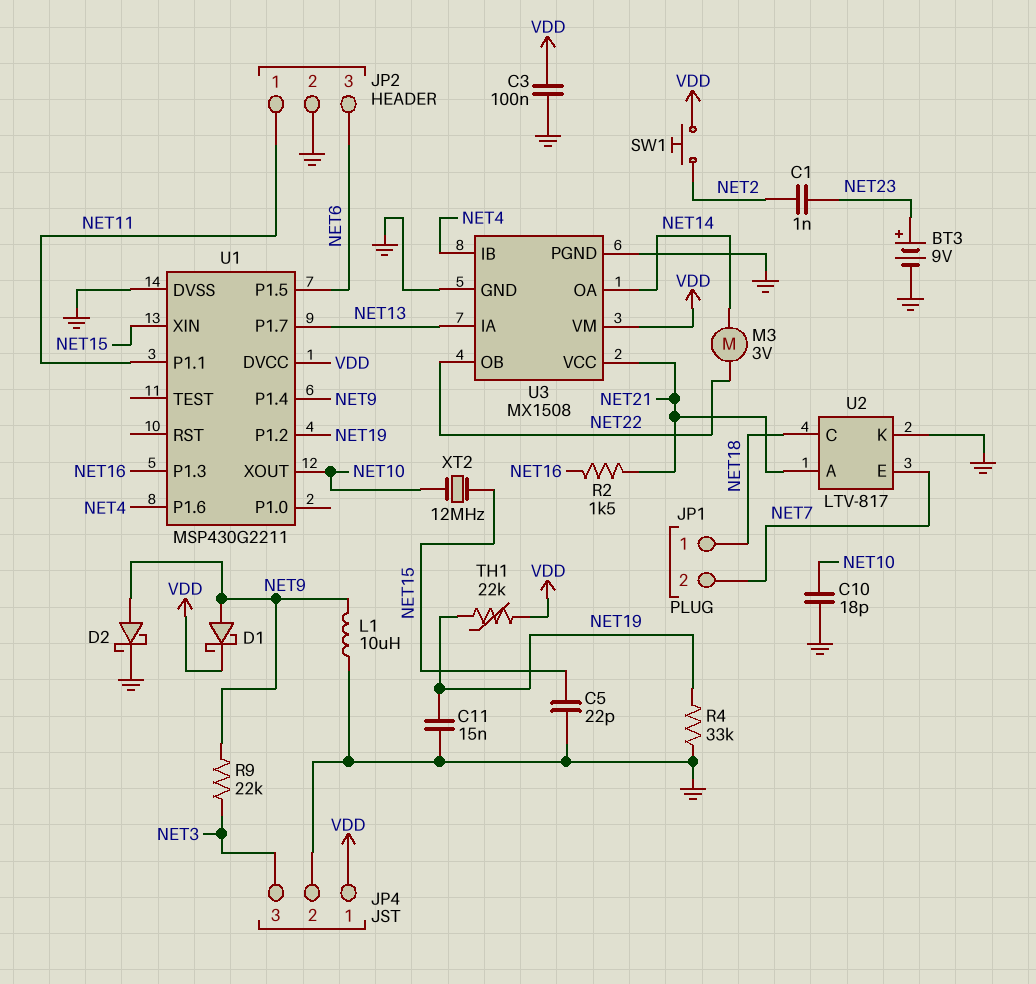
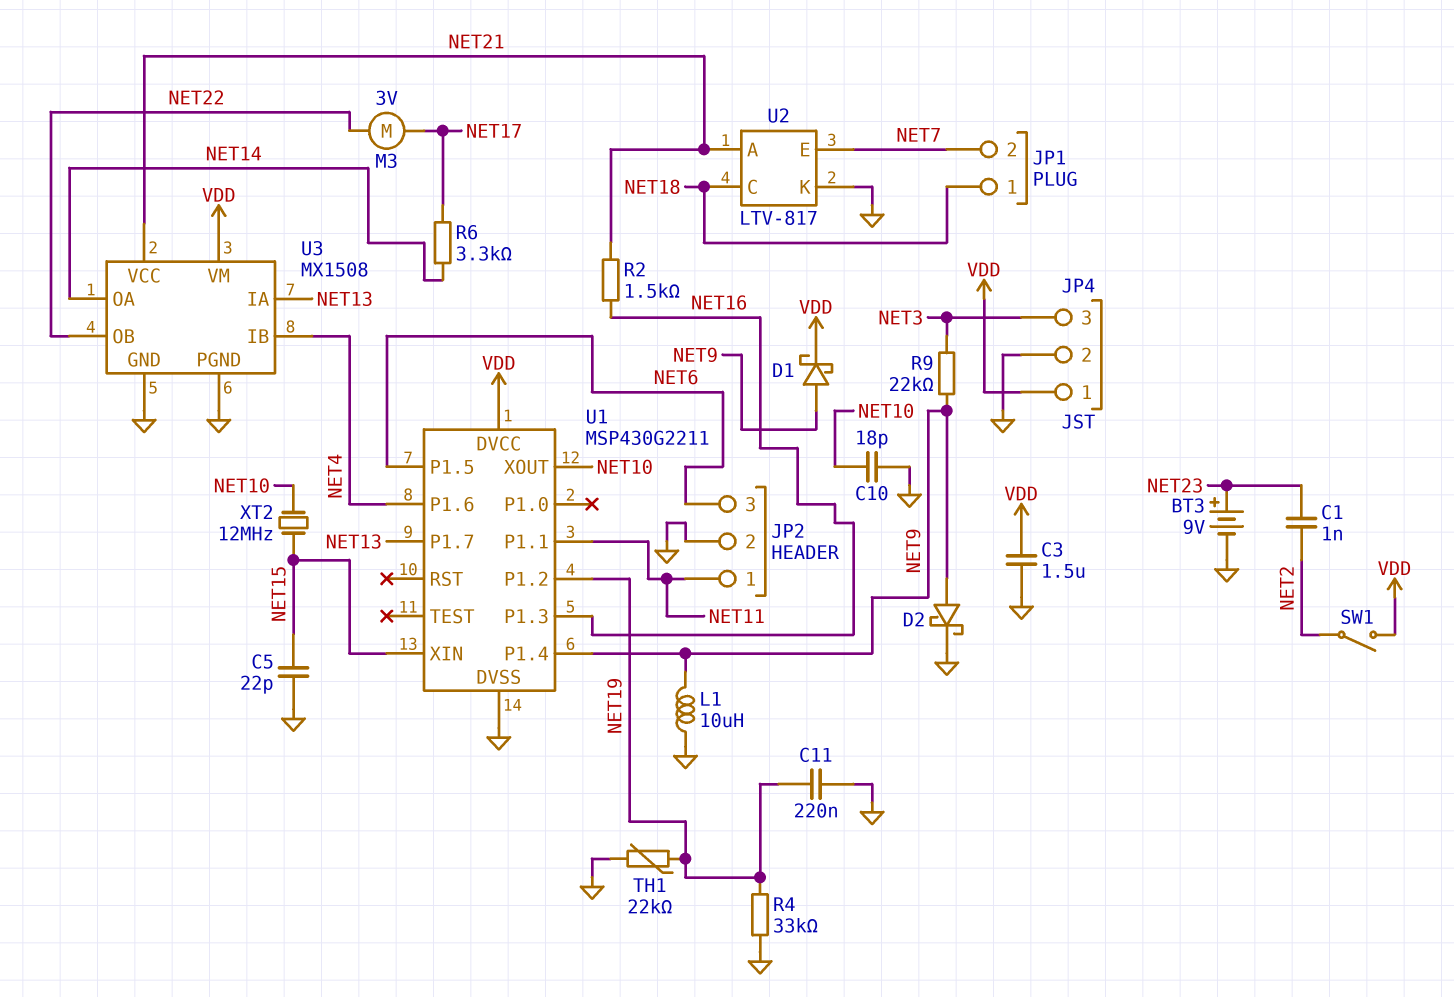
C3: 100nF (GND, VDD) -> 1.5uF (GND, VDD)
C11: 15nF (GND, NET19) -> 220nF (GND, NET19)
M3: motor 3V (NET14, NET22) -> motor 3V (NET17, NET22)
R6: none -> 3.3k (NET14, NET17)
SW1: button (NET2, VDD) -> switch (NET2, VDD)
TH1: 22k (NET19, VDD) -> 22k (GND, NET19)

